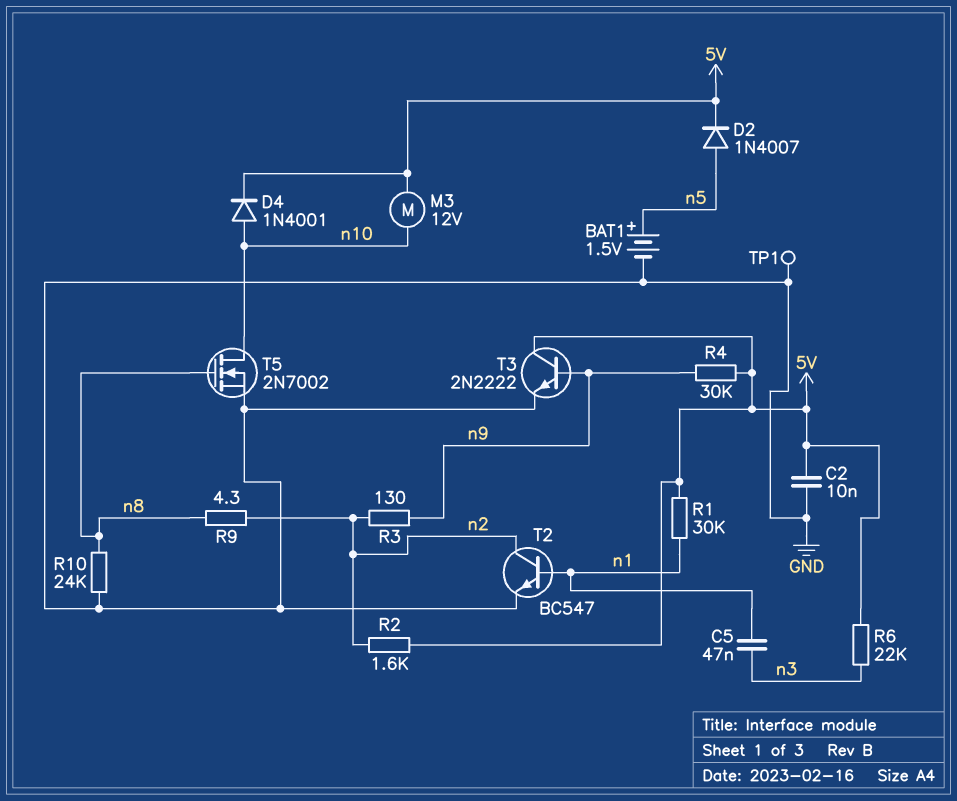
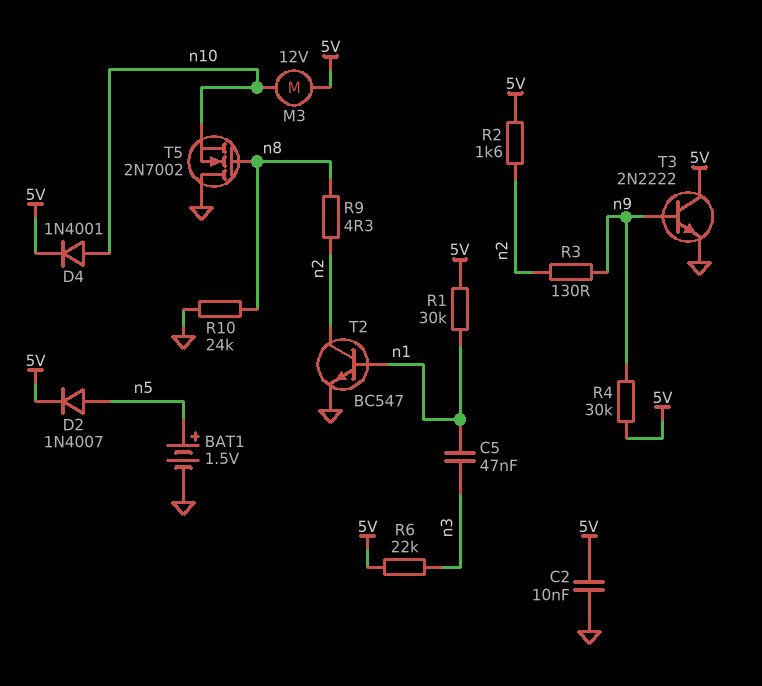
T5: NMOS 2N7002 (G n8, D n10, S GND) -> NMOS 2N7002 (G n8, D GND, S n10)
TP1: test point (GND) -> none

